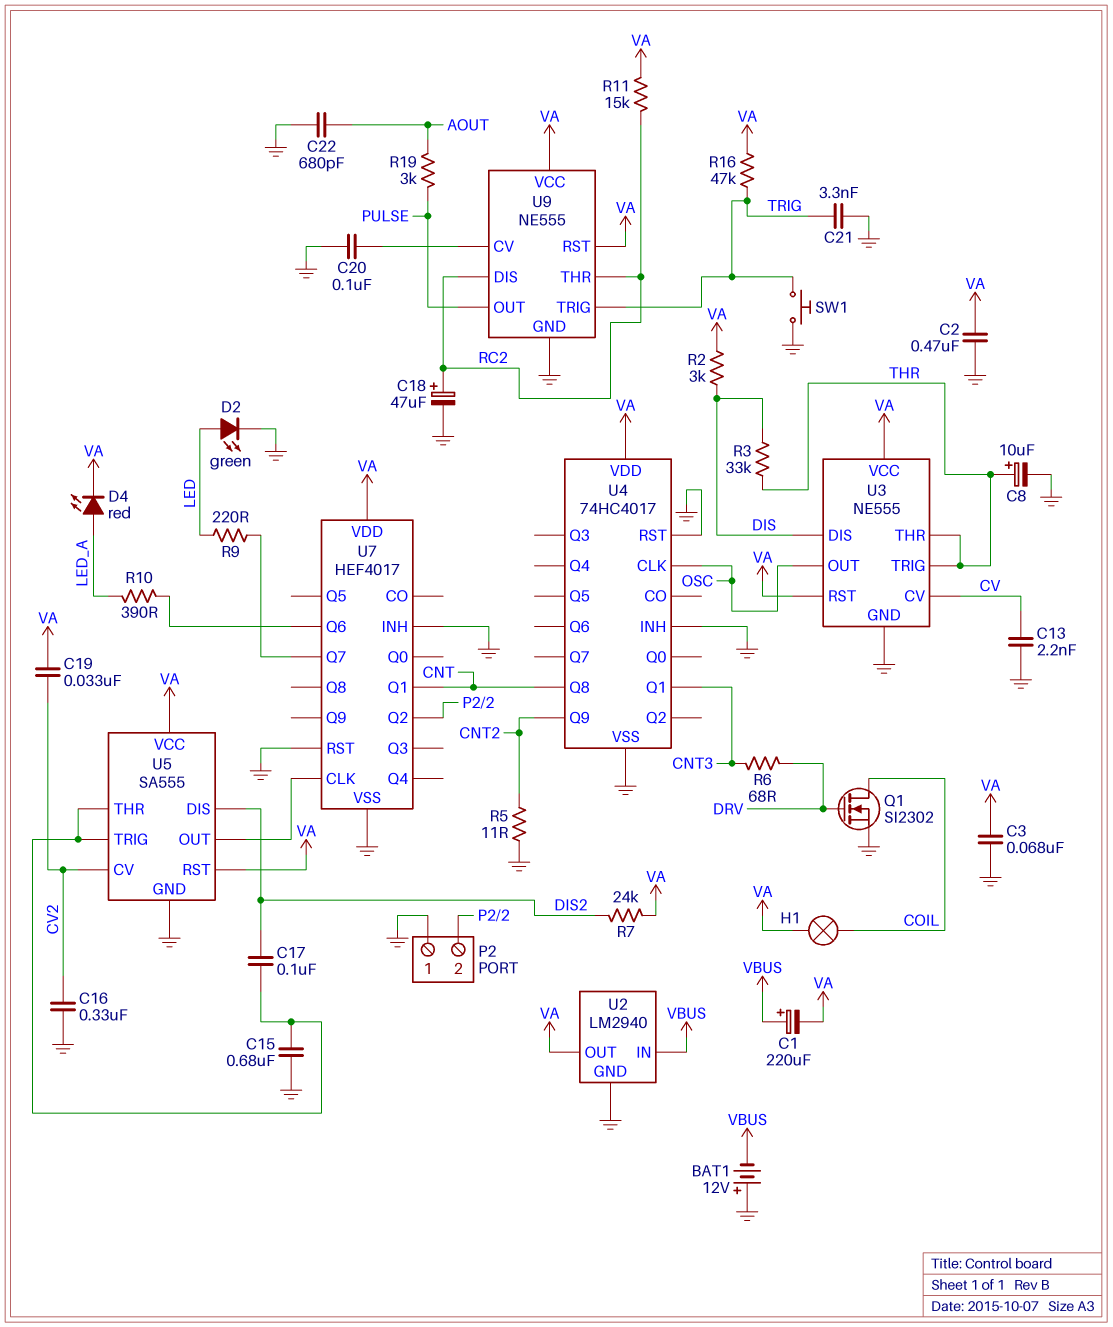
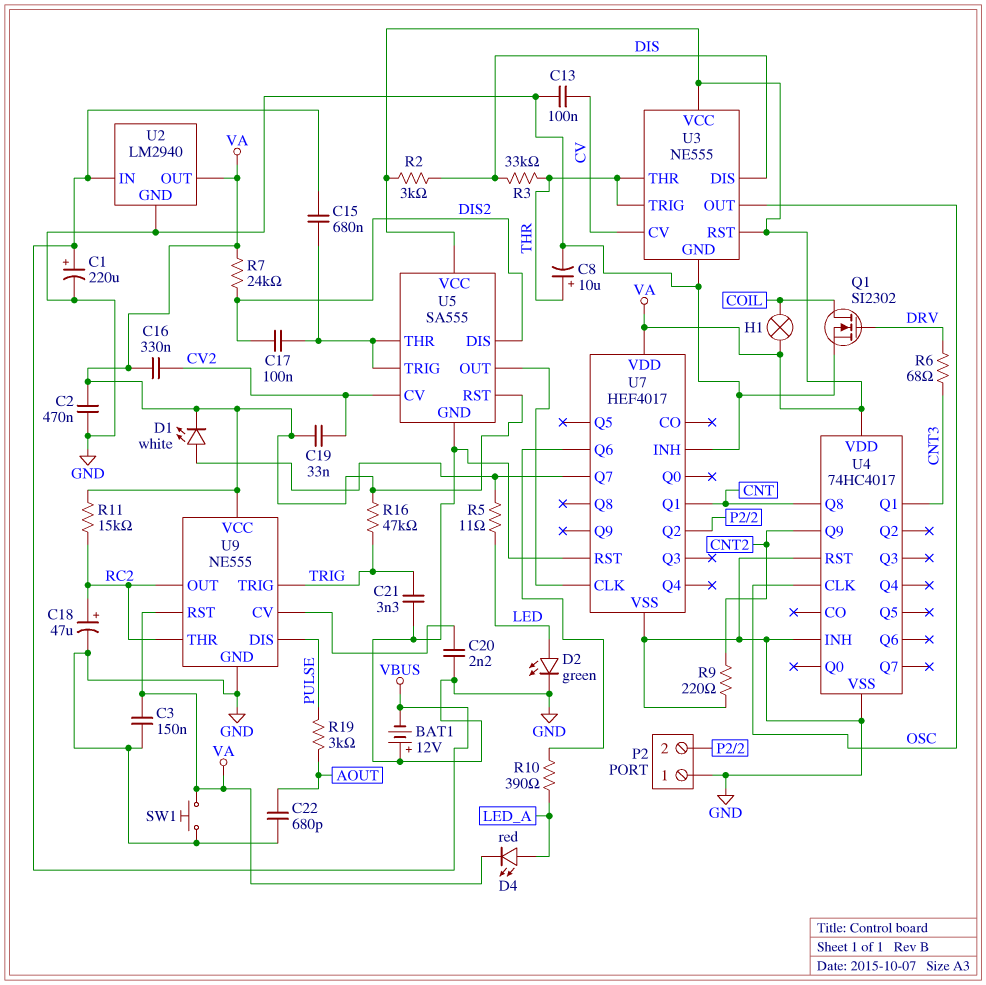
C1: 220uF (plus VBUS, minus VA) -> 220uF (plus VBUS, minus GND)
C3: 68nF (GND, VA) -> 150nF (GND, VA)
C13: 2.2nF (CV, GND) -> 100nF (CV, GND)
C15: 680nF (GND, U5/THR) -> 680nF (U5/THR, VBUS)
C16: 330nF (CV2, GND) -> 330nF (CV2, VA)
C20: 100nF (GND, U9/CV) -> 2.2nF (GND, U9/CV)
D1: none -> LED white (A U7/Q7, K VA)
R5: 11 (CNT2, GND) -> 11 (LED, U7/Q7)
R9: 220 (LED, U7/Q7) -> 220 (CNT2, GND)
SW1: button (GND, TRIG) -> button (GND, VA)
U9 pin DIS: RC2 -> PULSE
U9 pin OUT: PULSE -> RC2

